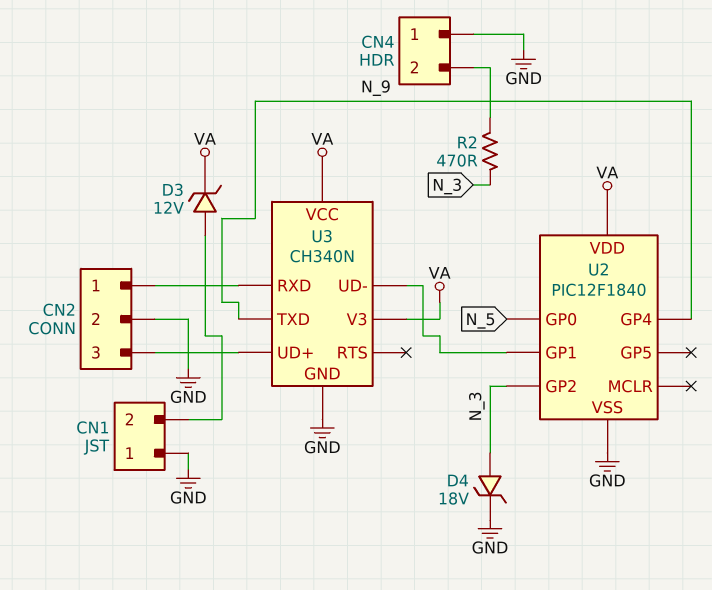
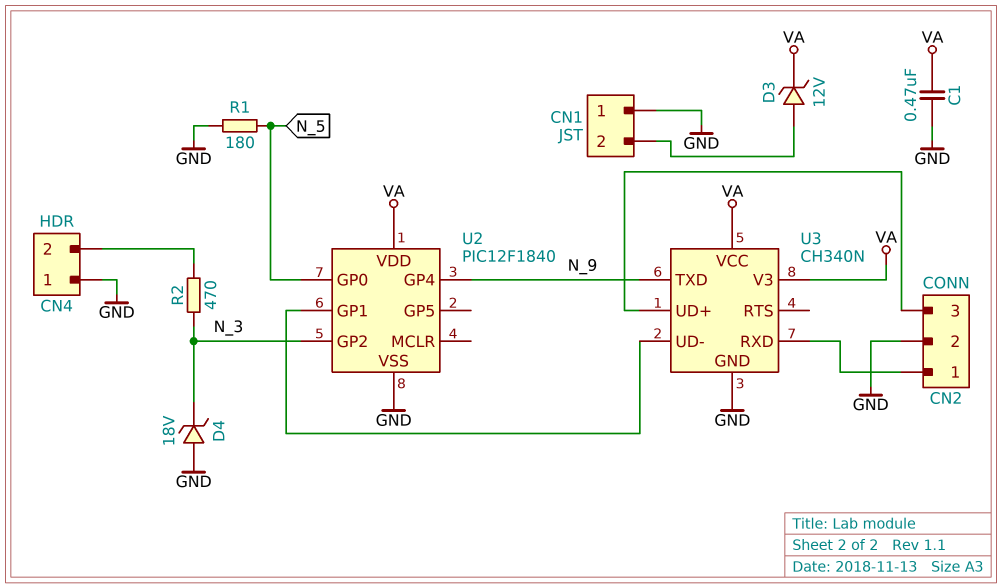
C1: none -> 470nF (GND, VA)
D4: zener 18V (A N_3, K GND) -> zener 18V (A GND, K N_3)
R1: none -> 180 (GND, N_5)

